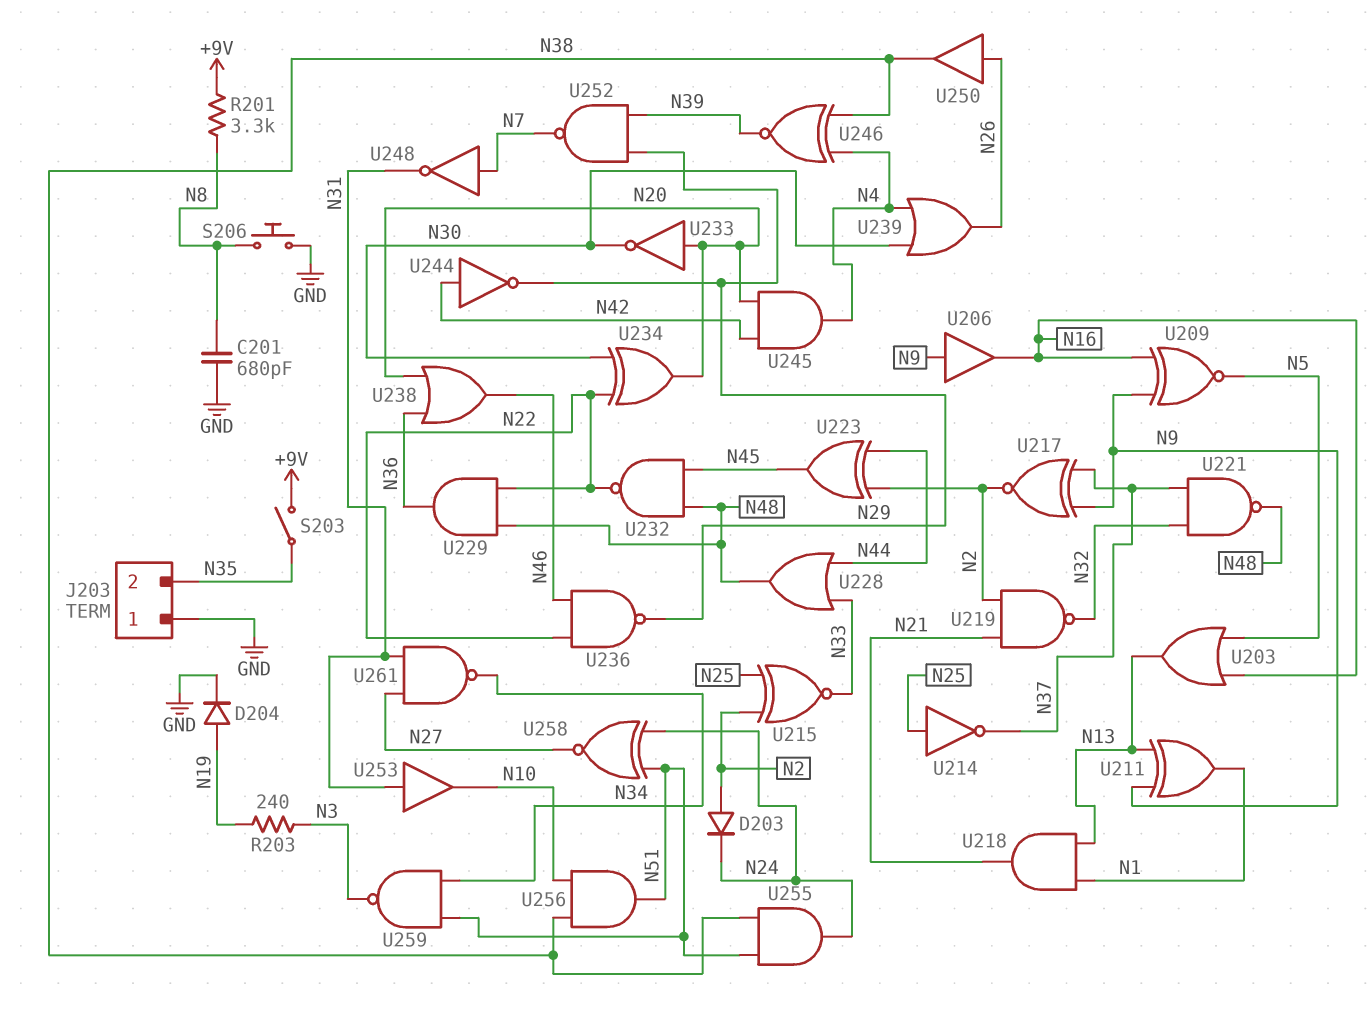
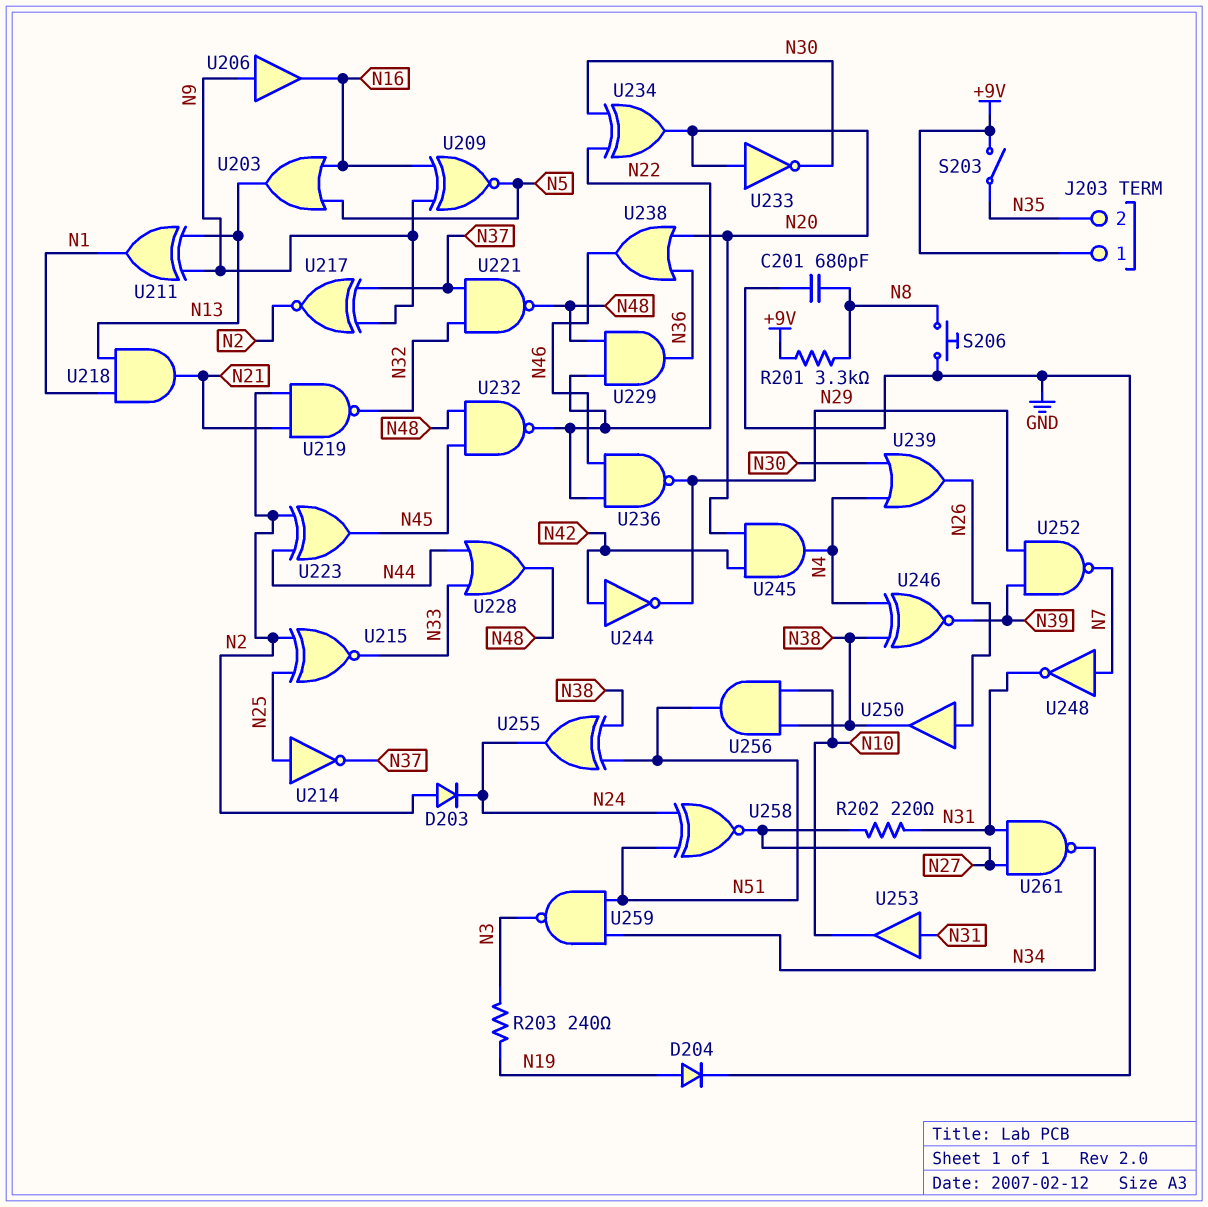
J203 pin 1: GND -> +9V
R202: none -> 220 (N27, N31)
U255: AND (in N38, in N51, out N24) -> XOR (in N38, in N51, out N24)

